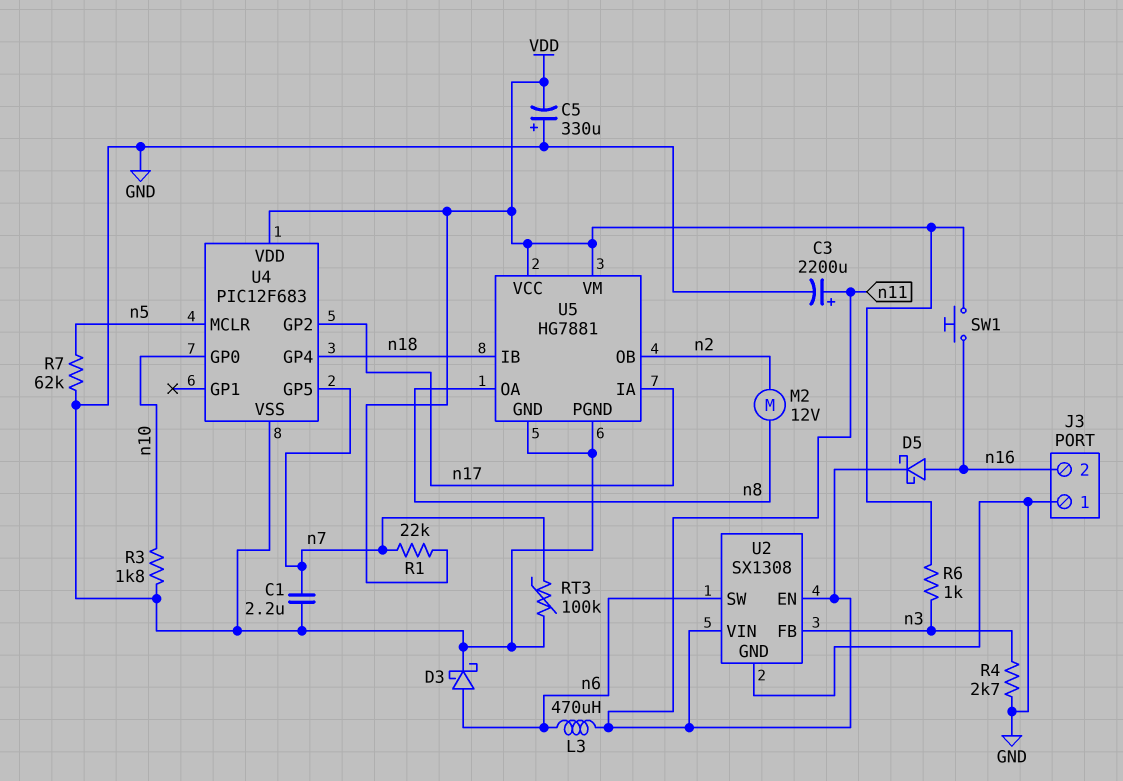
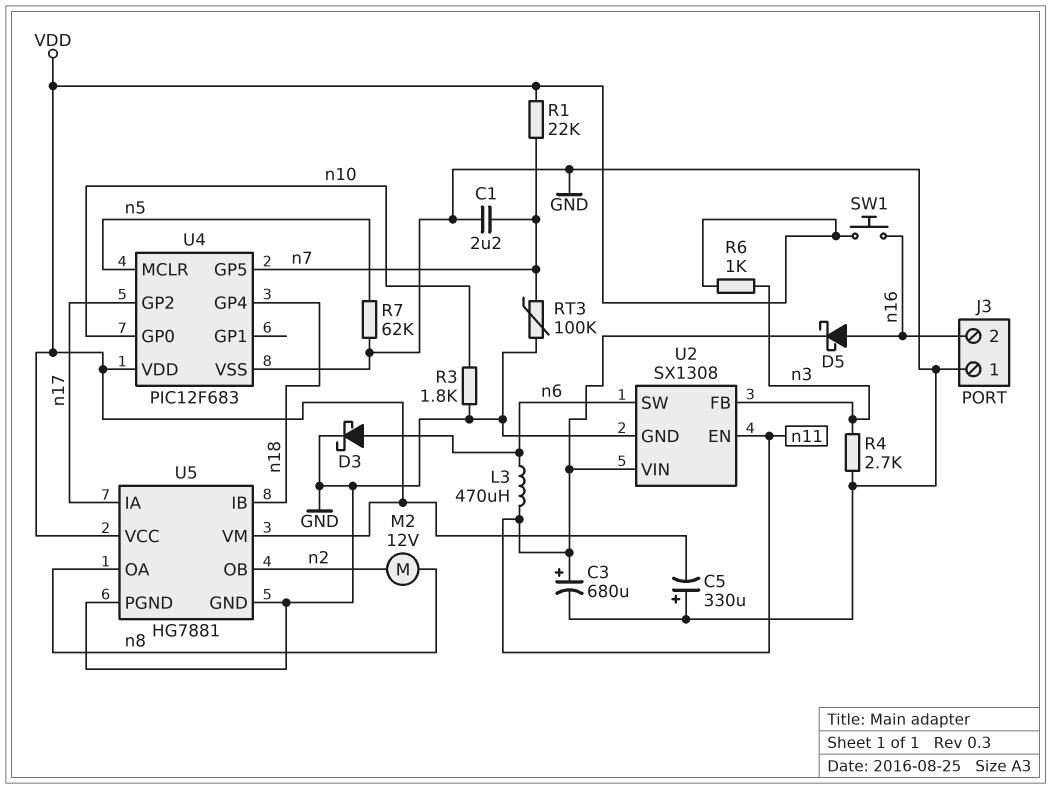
C3: 2200uF (plus n11, minus GND) -> 680uF (plus n11, minus GND)

